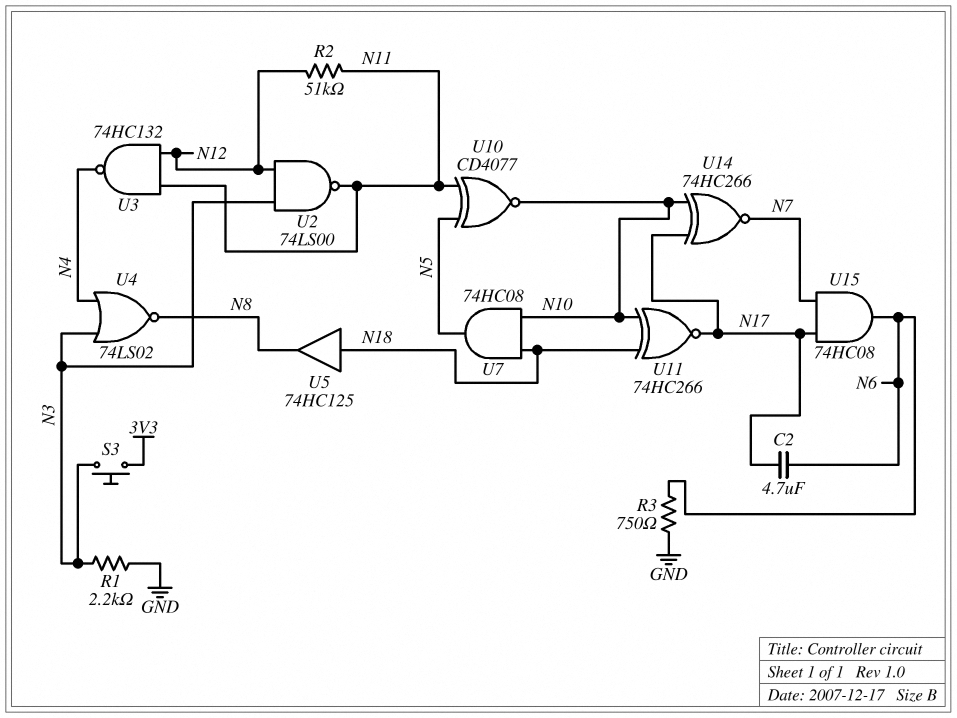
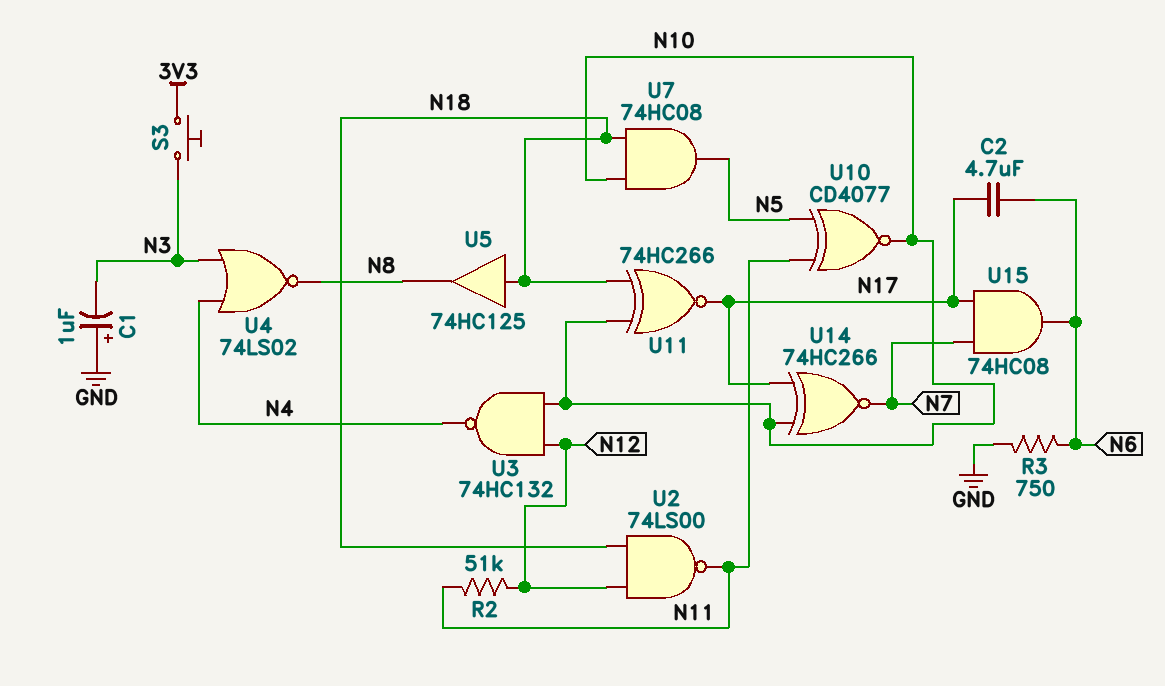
C1: none -> 1uF (plus GND, minus N3)
R1: 2.2k (GND, N3) -> none
U2: NAND 74LS00 (in N3, in N12, out N11) -> NAND 74LS00 (in N12, in N18, out N11)
U3: NAND 74HC132 (in N11, in N12, out N4) -> NAND 74HC132 (in N10, in N12, out N4)

